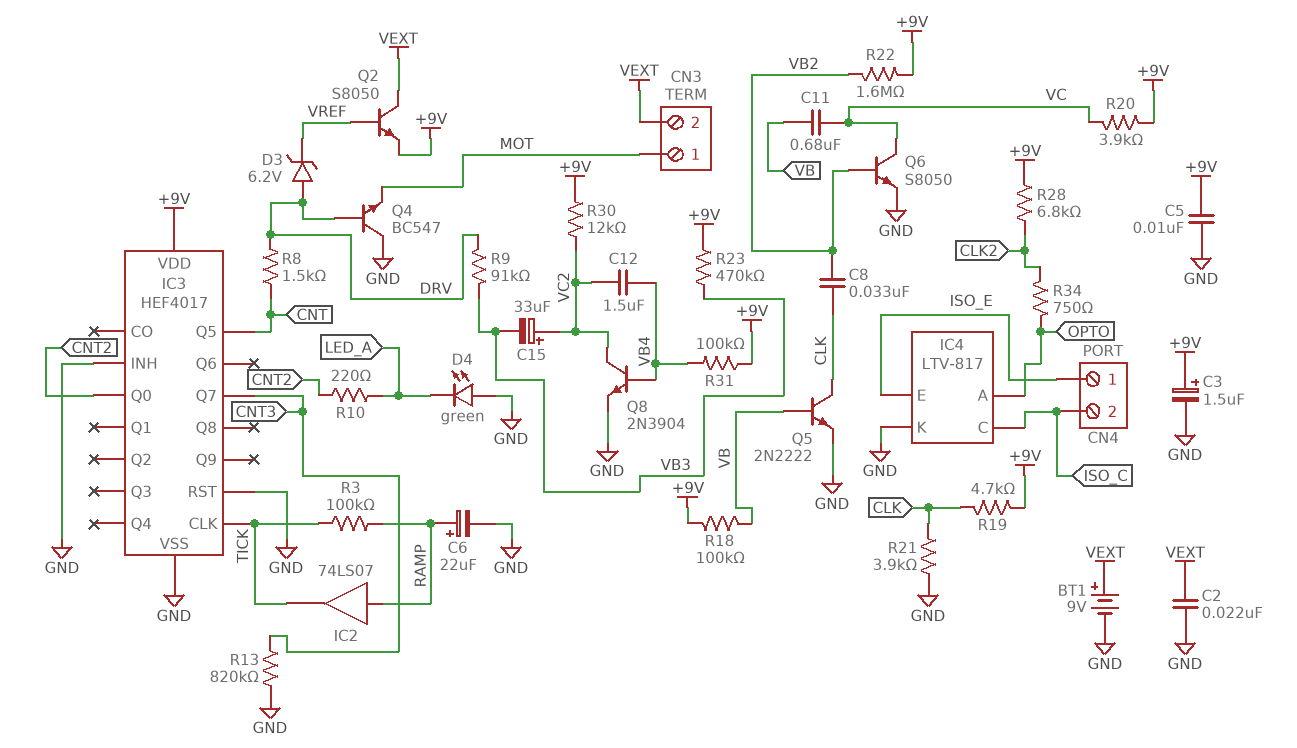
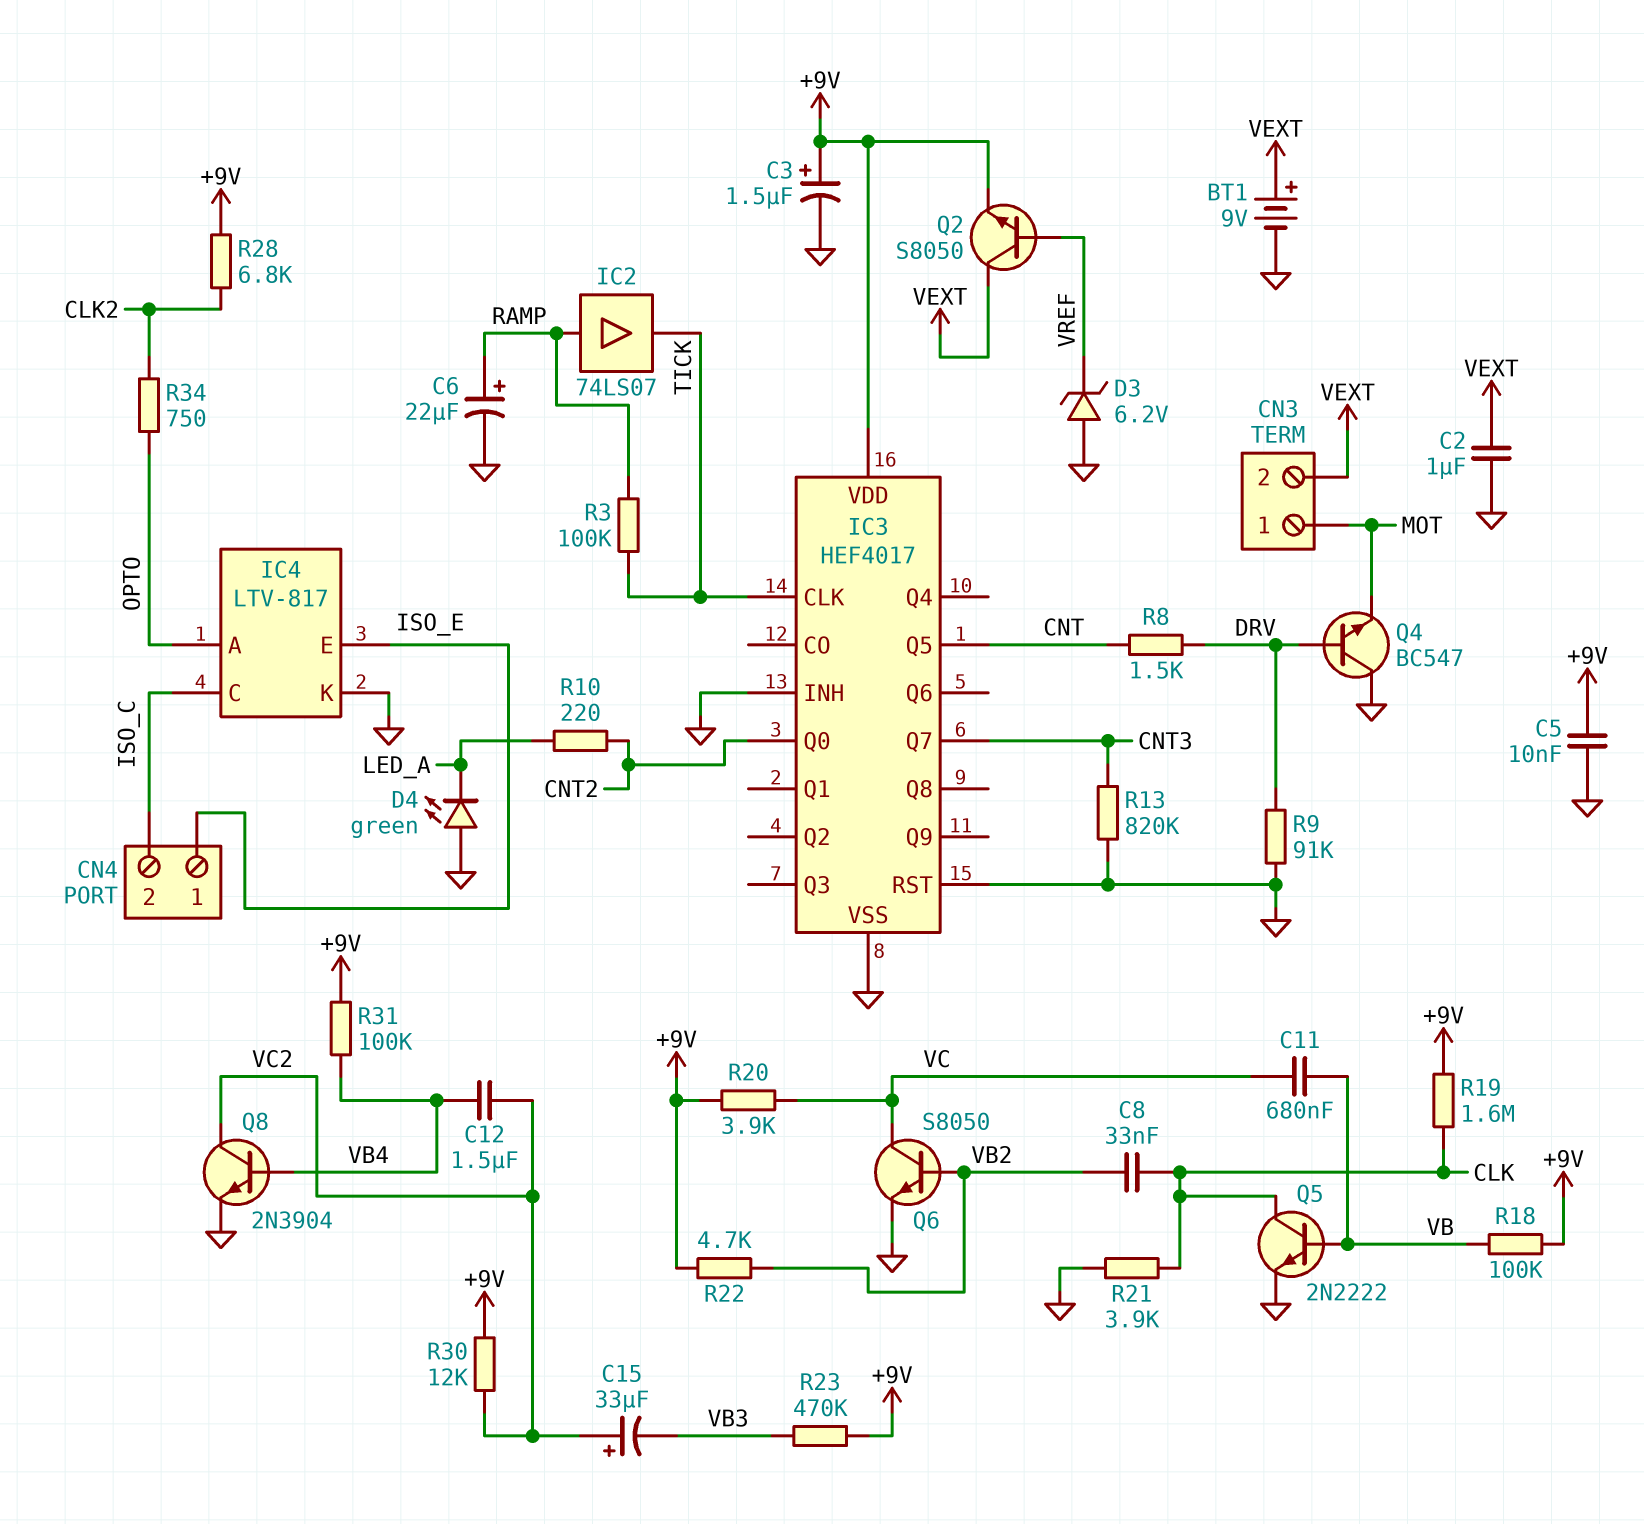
C2: 22nF (GND, VEXT) -> 1uF (GND, VEXT)
D3: zener 6.2V (A DRV, K VREF) -> zener 6.2V (A GND, K VREF)
R9: 91k (DRV, VB3) -> 91k (DRV, GND)
R19: 4.7k (+9V, CLK) -> 1.6M (+9V, CLK)
R22: 1.6M (+9V, VB2) -> 4.7k (+9V, VB2)

